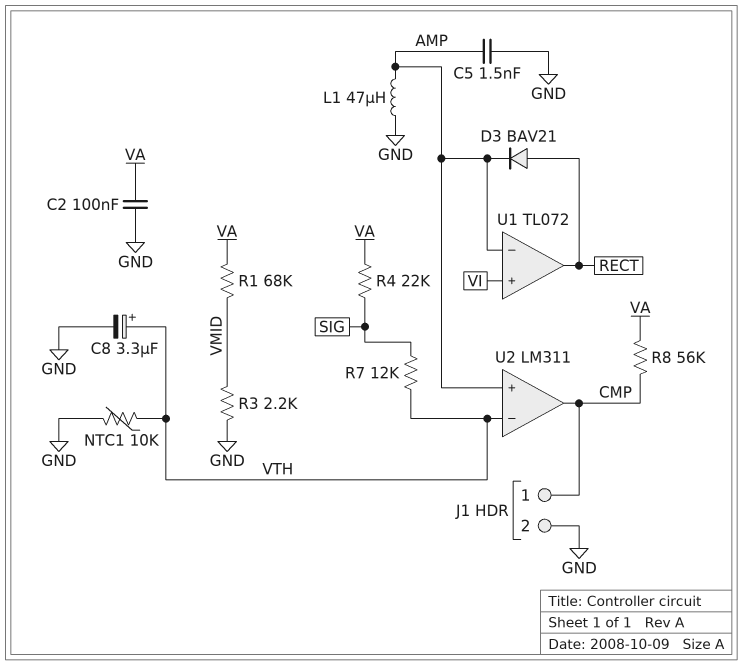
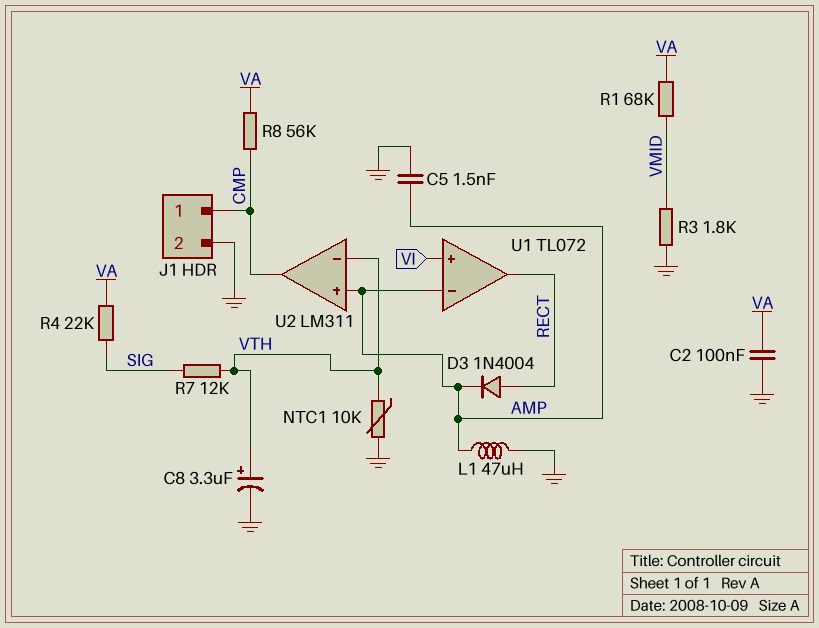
D3: diode BAV21 (A RECT, K AMP) -> diode 1N4004 (A RECT, K AMP)
R3: 2.2k (GND, VMID) -> 1.8k (GND, VMID)

